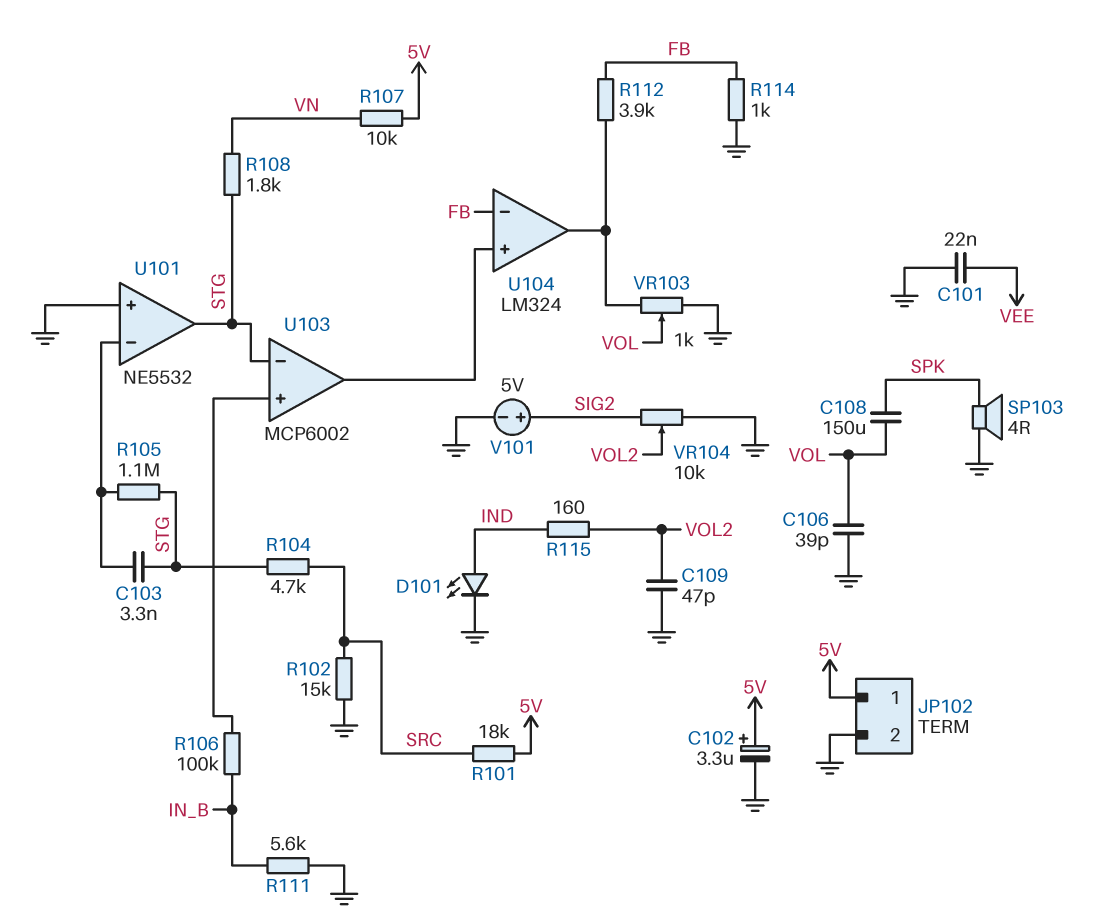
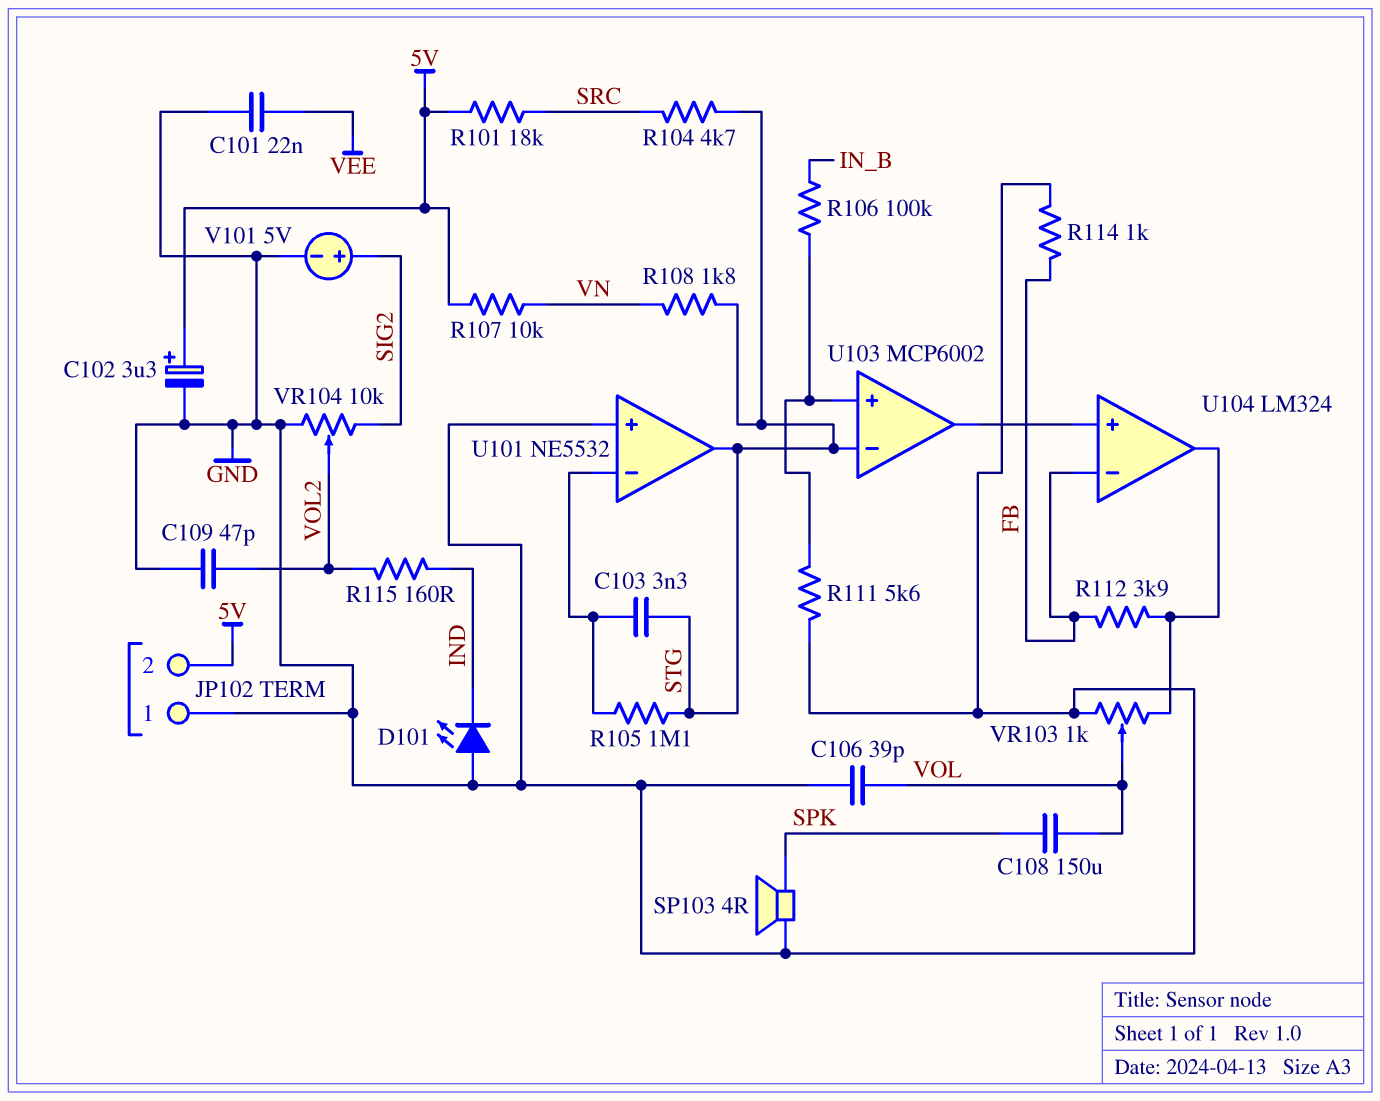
D101: LED (A IND, K GND) -> LED (A GND, K IND)
JP102 pin 1: 5V -> GND
JP102 pin 2: GND -> 5V
R102: 15k (GND, SRC) -> none
R111: 5.6k (GND, IN_B) -> 5.6k (GND, U103/in+)

